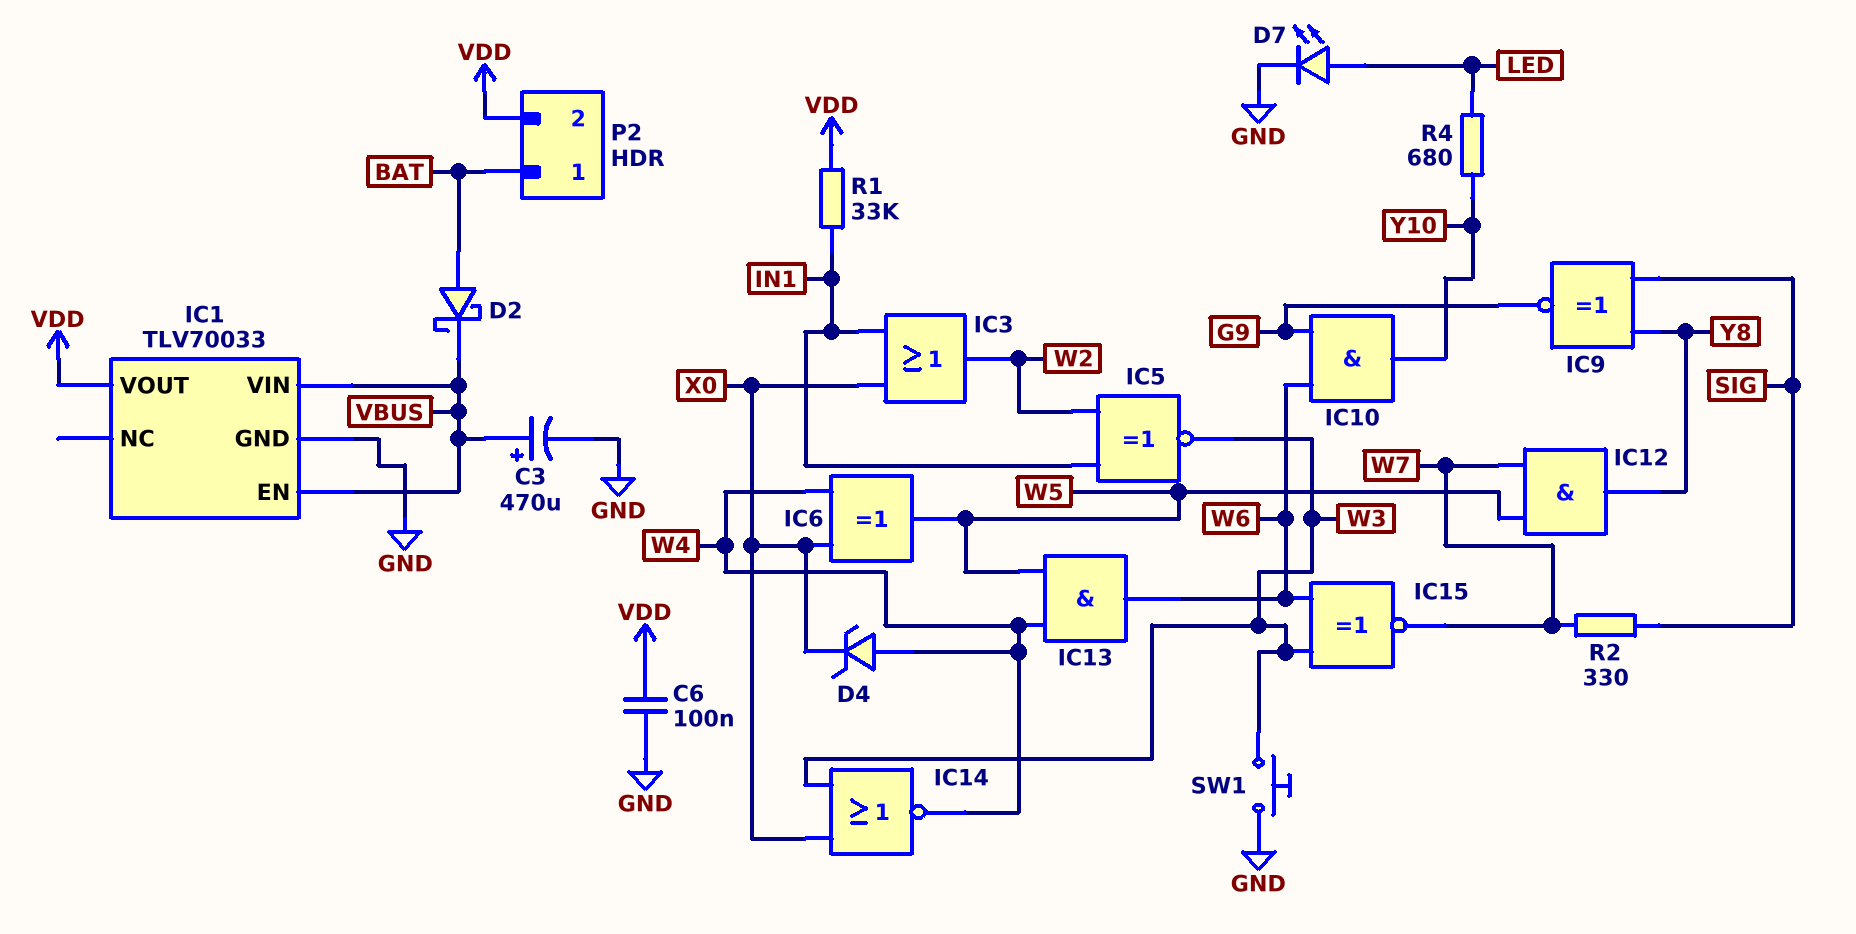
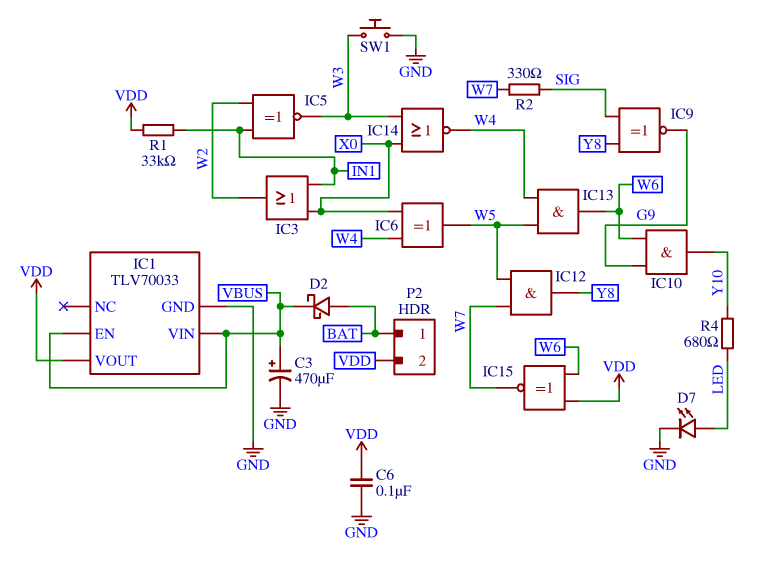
D4: zener (A W4, K X0) -> none
IC15: XNOR (in W3, in W6, out W7) -> XNOR (in VDD, in W6, out W7)

